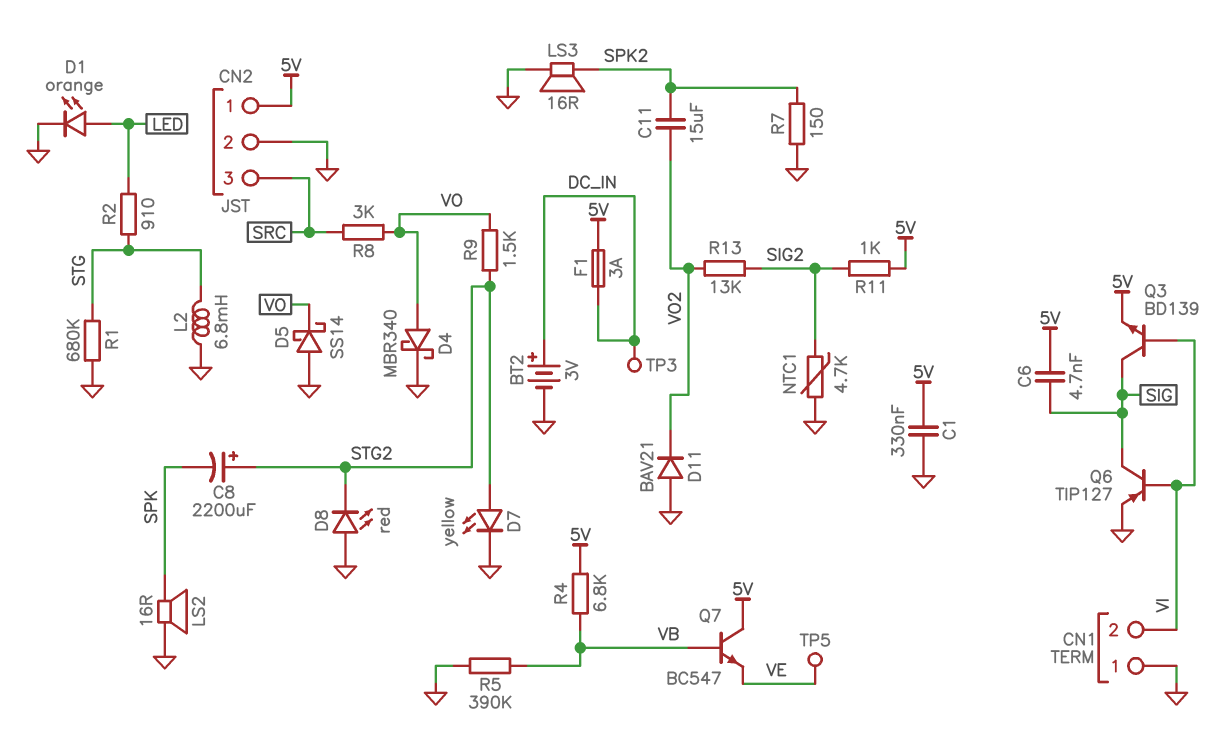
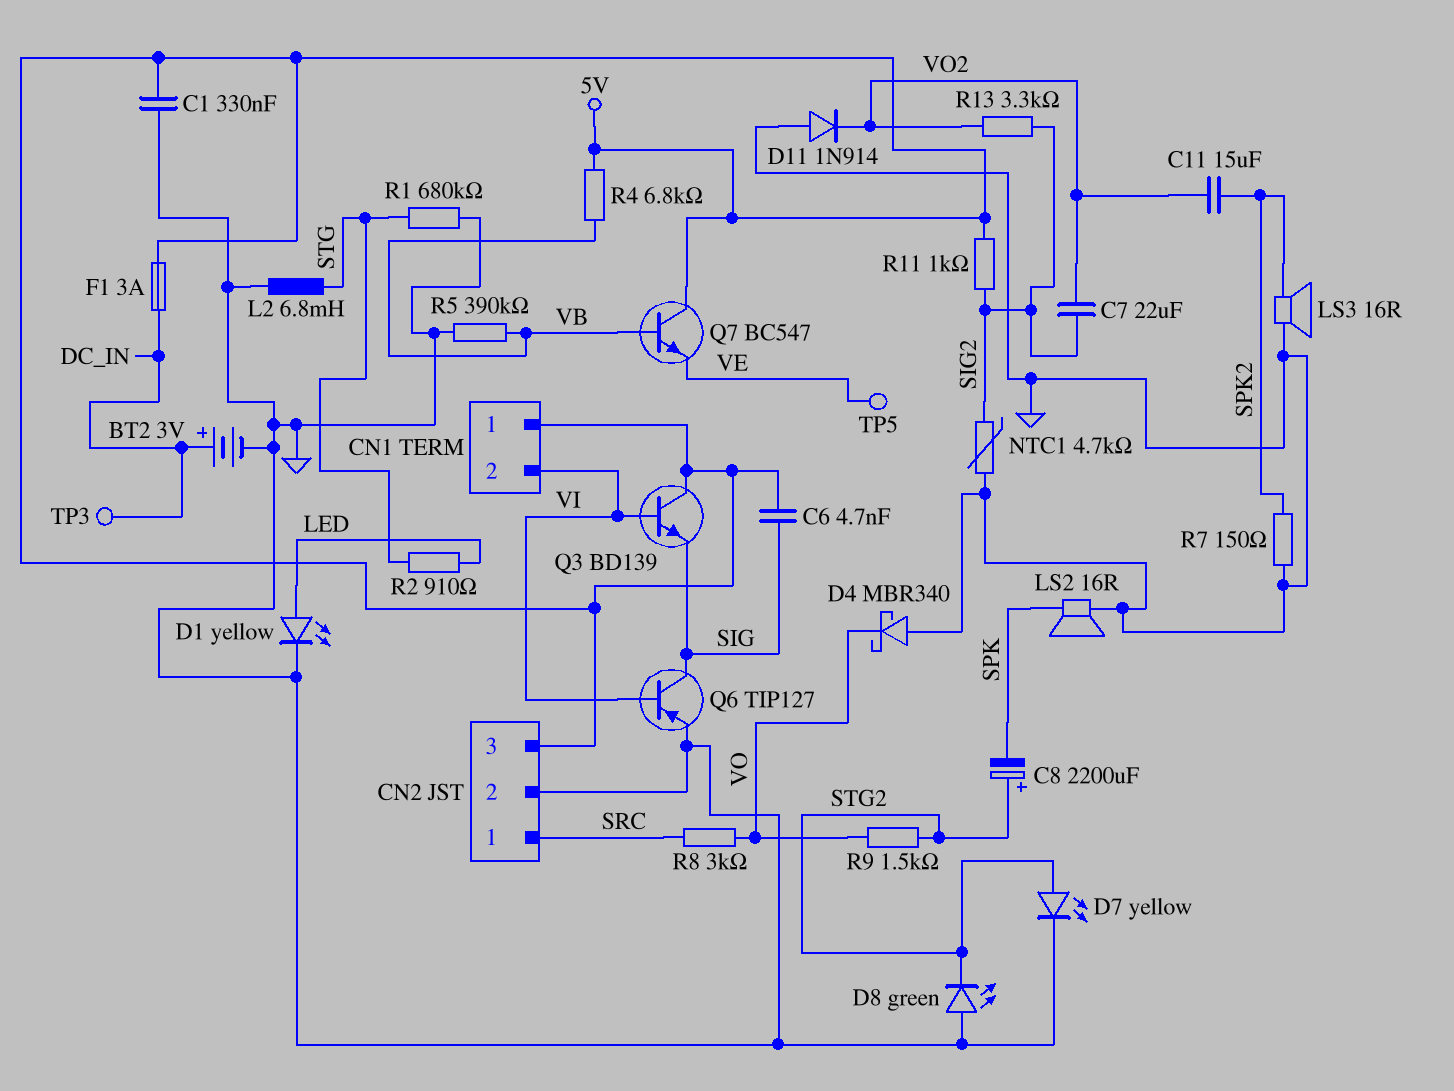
C7: none -> 22uF (SIG2, VO2)
CN1 pin 1: GND -> 5V
CN2 pin 1: 5V -> SRC
CN2 pin 3: SRC -> 5V
D1: LED orange (A LED, K GND) -> LED yellow (A LED, K GND)
D4: schottky MBR340 (A VO, K GND) -> schottky MBR340 (A GND, K VO)
D5: schottky SS14 (A GND, K VO) -> none
D8: LED red (A GND, K STG2) -> LED green (A GND, K STG2)
D11: diode BAV21 (A GND, K VO2) -> diode 1N914 (A GND, K VO2)
Q3: NPN BD139 (B VI, C SIG, E 5V) -> NPN BD139 (B VI, C 5V, E SIG)
R13: 13k (SIG2, VO2) -> 3.3k (SIG2, VO2)

